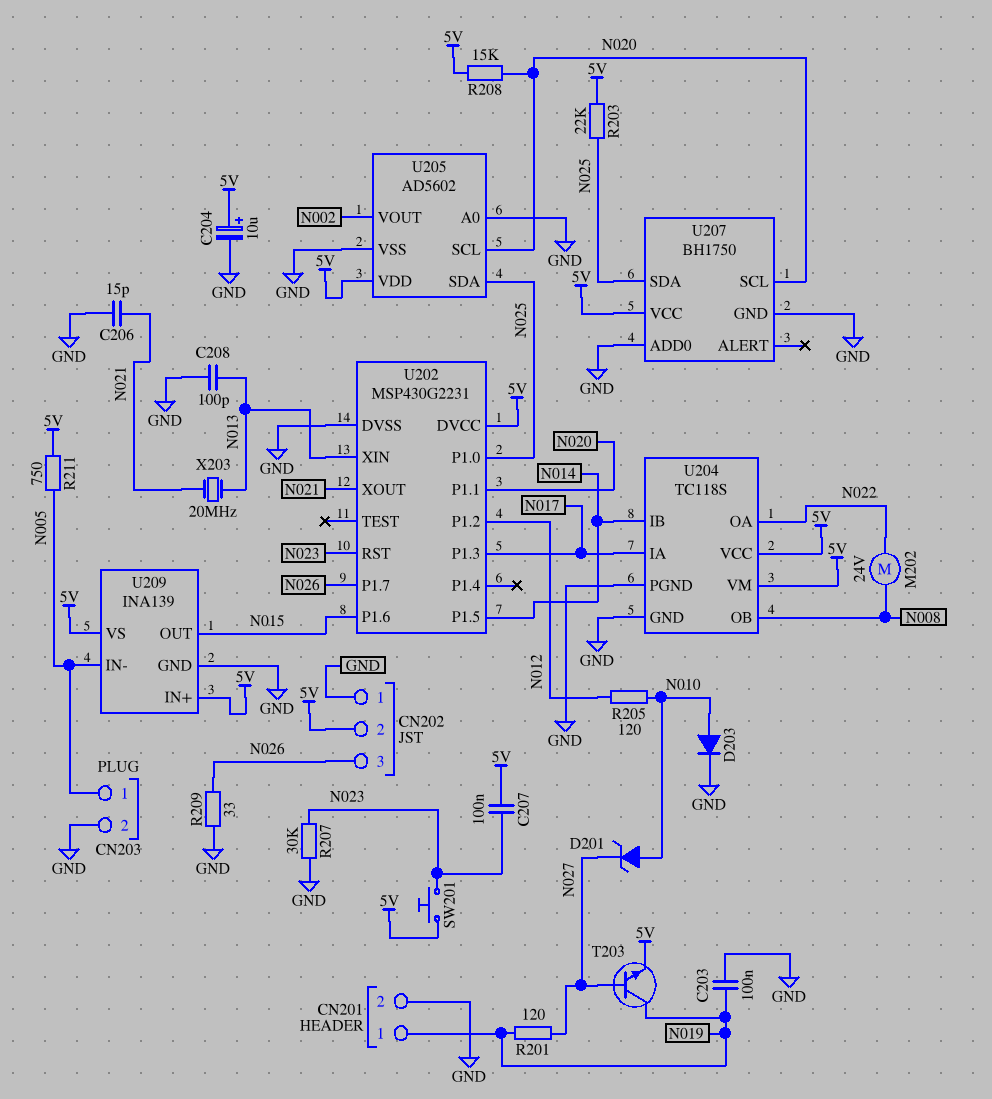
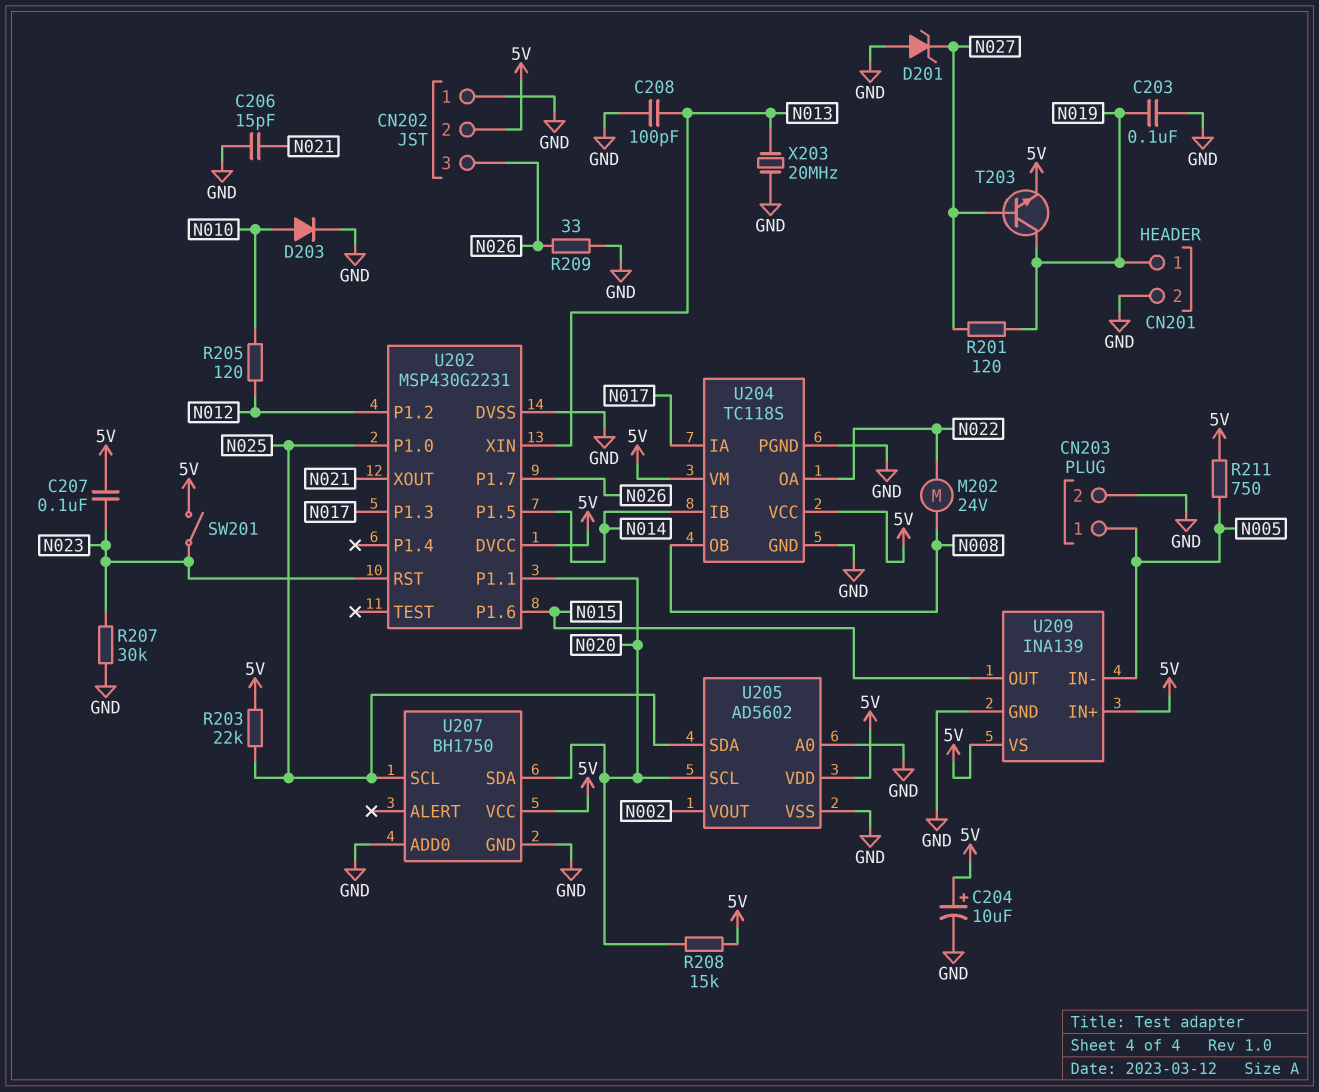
D201: zener (A N010, K N027) -> zener (A GND, K N027)
SW201: button (5V, N023) -> switch (5V, N023)
U207 pin SCL: N020 -> N025
U207 pin SDA: N025 -> N020
X203: 20MHz (N013, N021) -> 20MHz (GND, N013)

